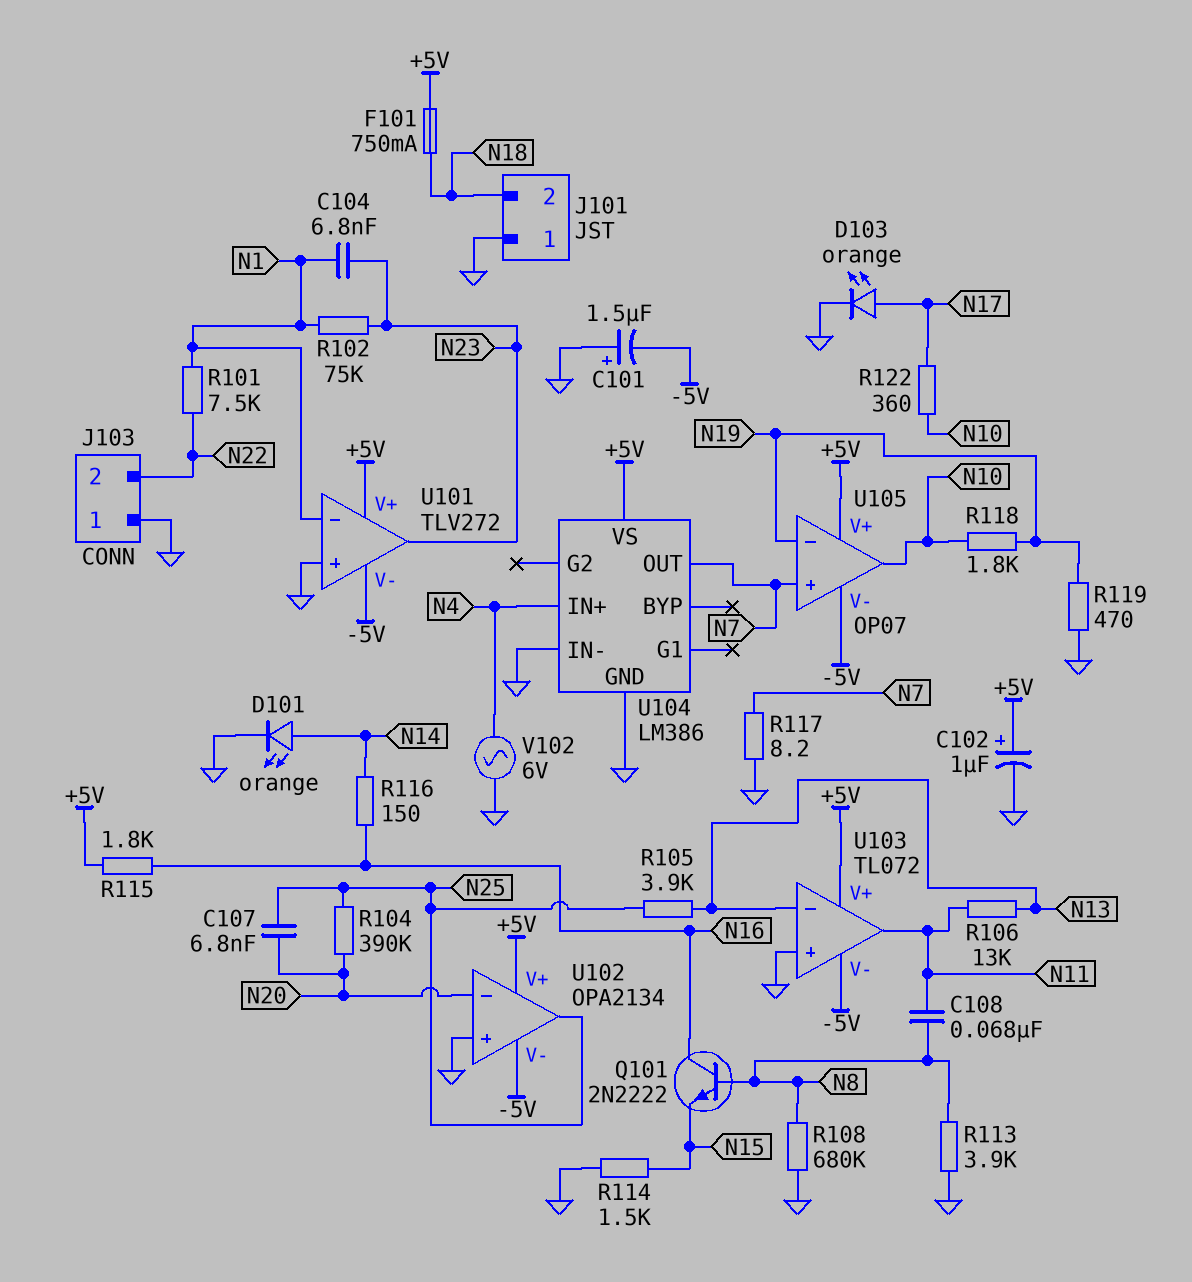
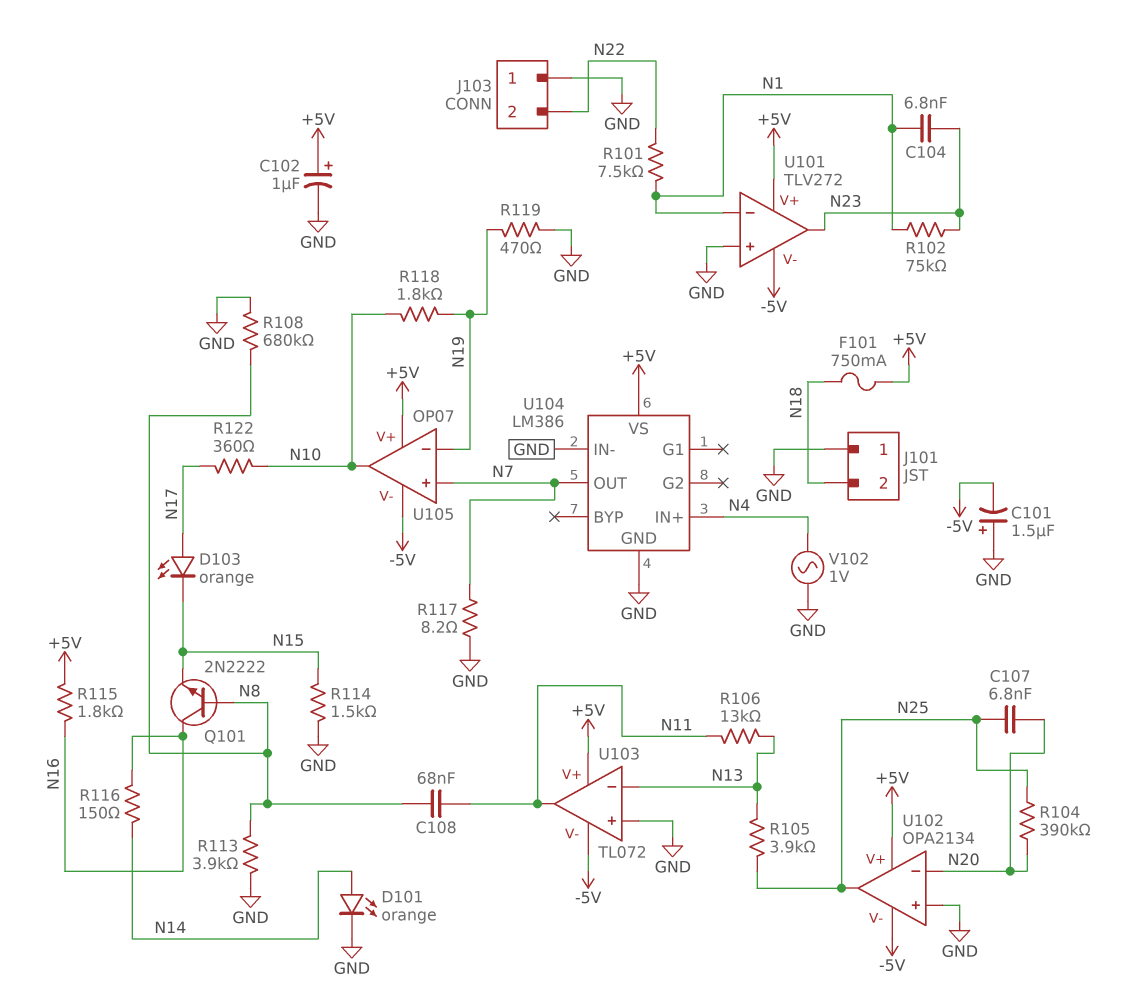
D103: LED orange (A N17, K GND) -> LED orange (A N17, K N15)
V102: AC 6V (GND, N4) -> AC 1V (GND, N4)

